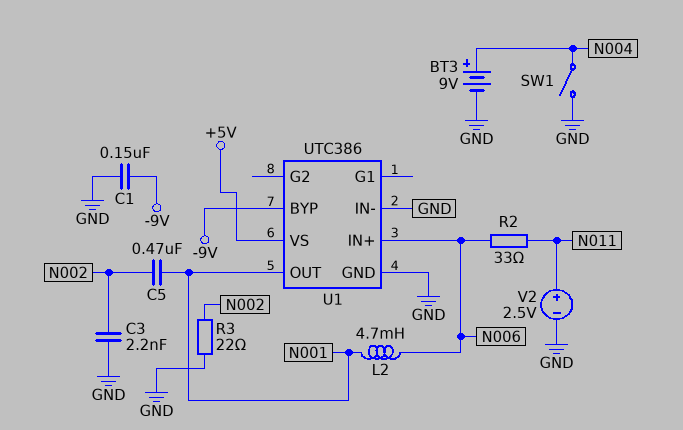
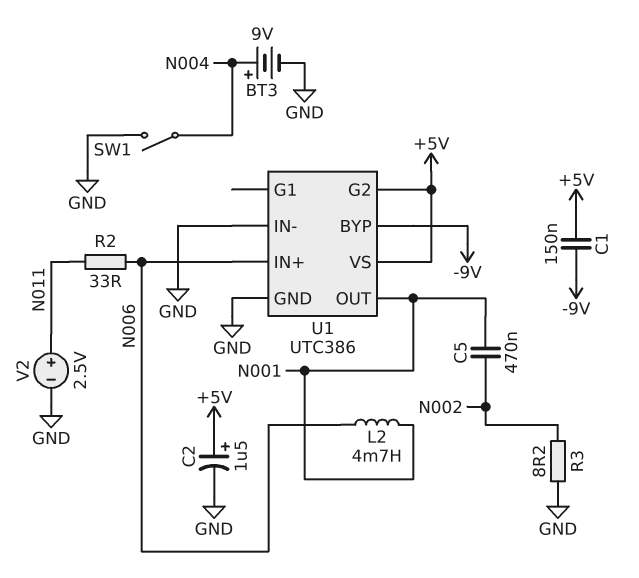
C1: 150nF (-9V, GND) -> 150nF (+5V, -9V)
C2: none -> 1.5uF (plus +5V, minus GND)
C3: 2.2nF (GND, N002) -> none
R3: 22 (GND, N002) -> 8.2 (GND, N002)
U1 pin G2: none -> +5V

